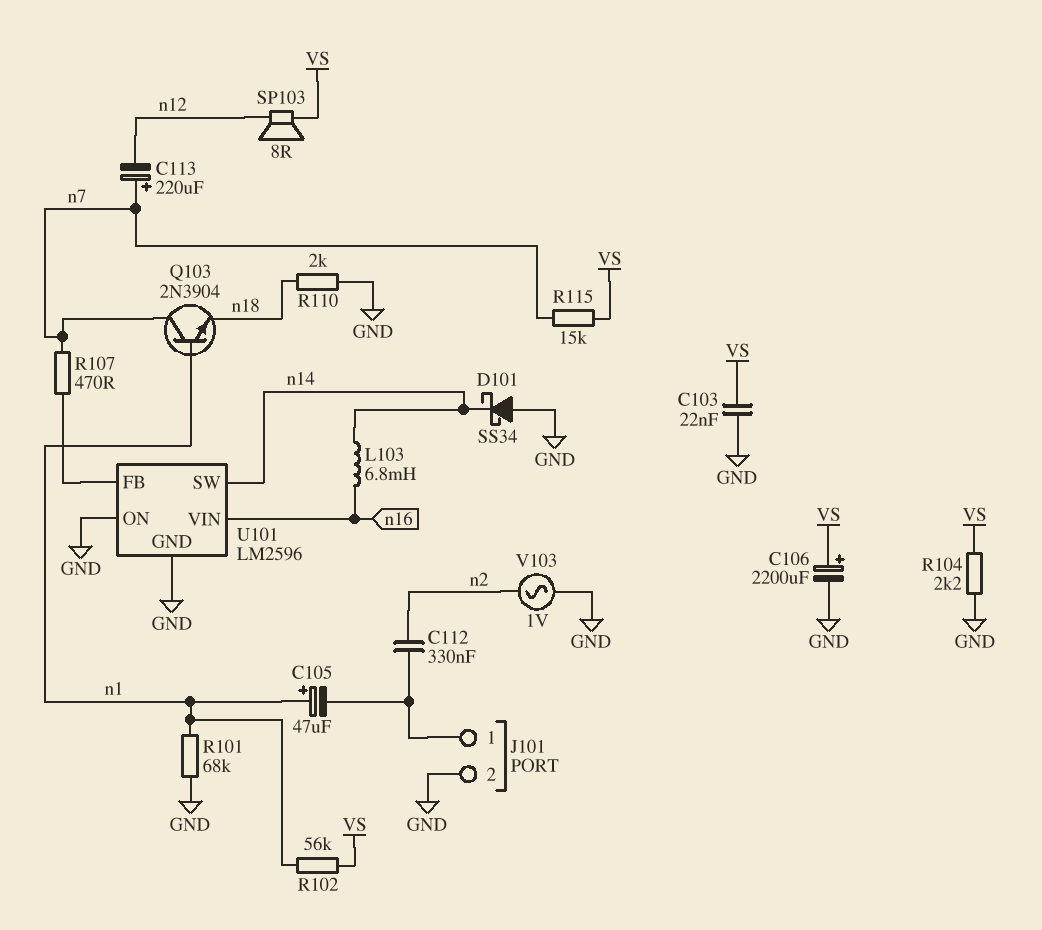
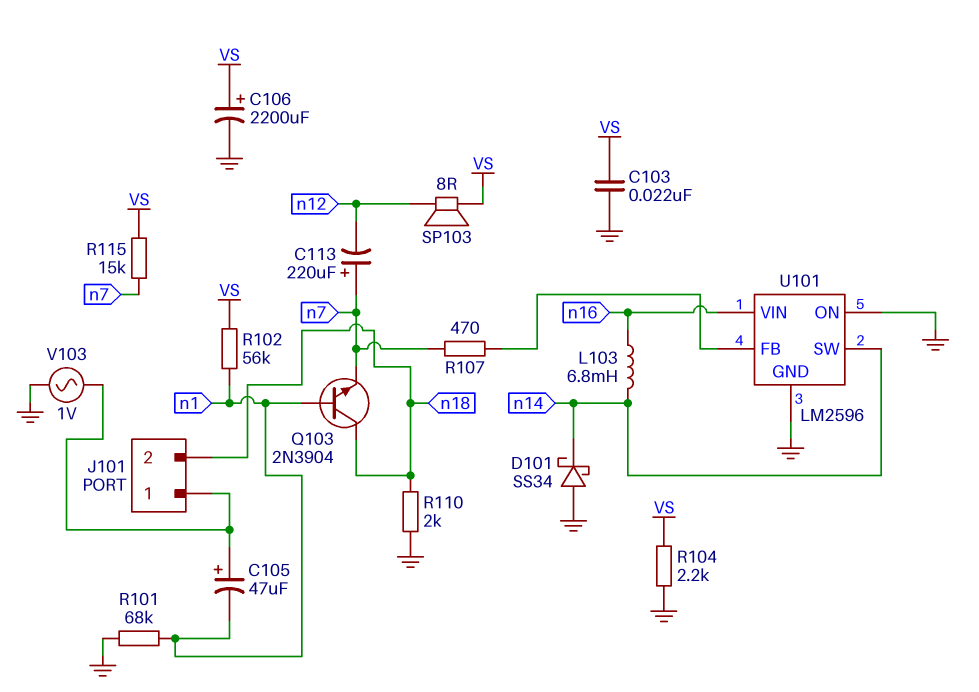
C105: 47uF (plus n1, minus J101/1) -> 47uF (plus J101/1, minus n1)
C112: 330nF (J101/1, n2) -> none
J101 pin 2: GND -> n18
Q103: NPN 2N3904 (B n1, C n7, E n18) -> NPN 2N3904 (B n1, C n18, E n7)
V103: AC 1V (GND, n2) -> AC 1V (GND, J101/1)

